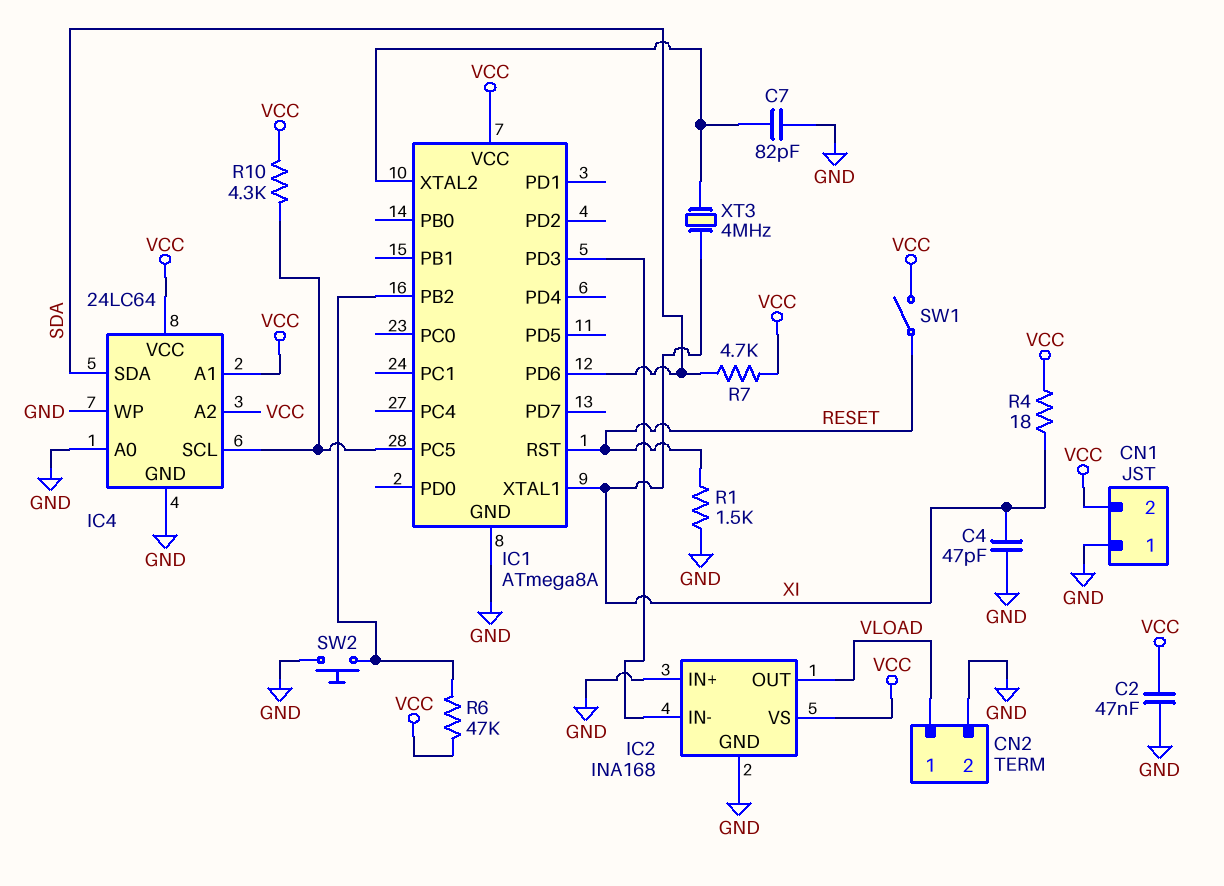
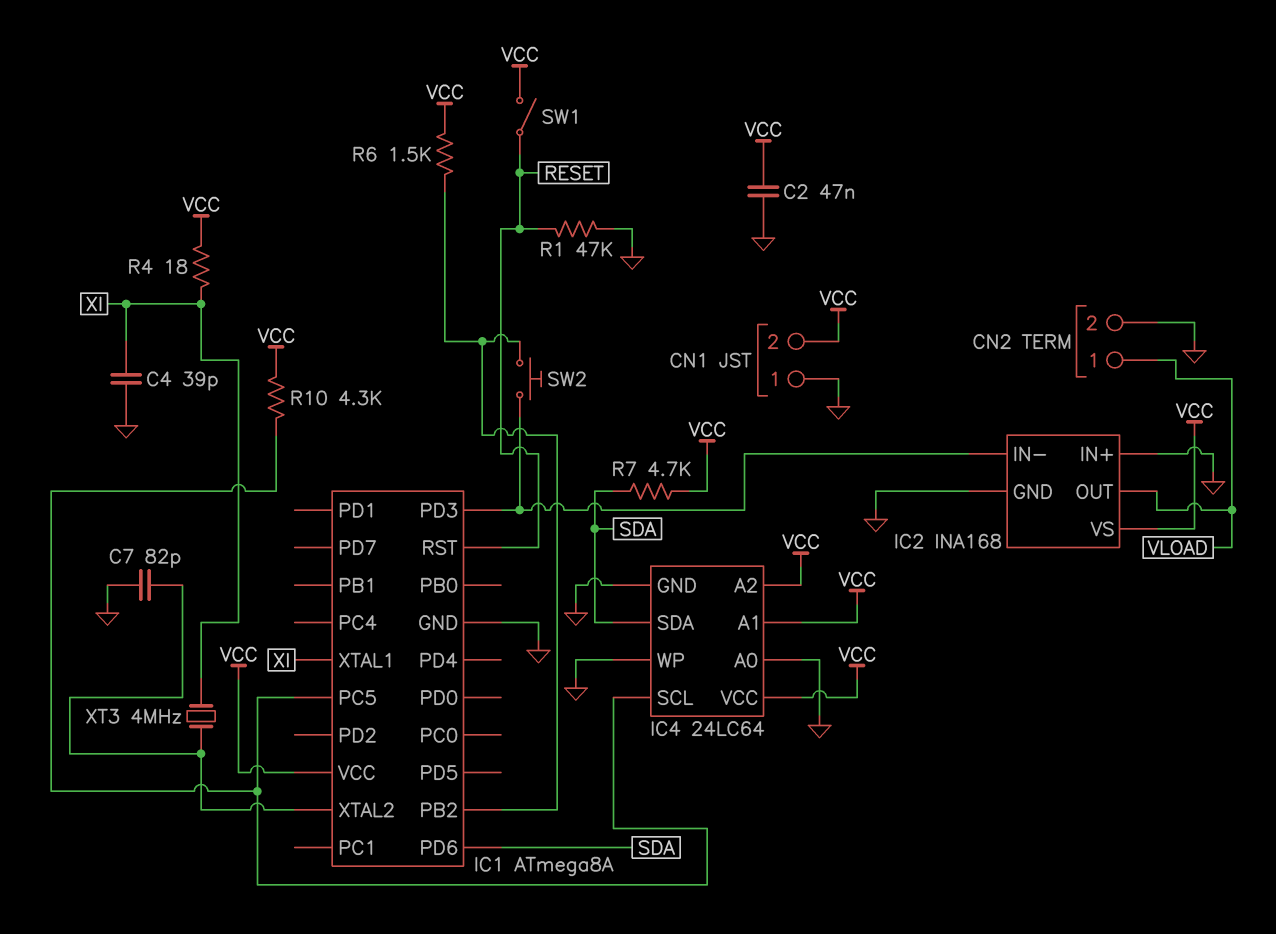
C4: 47pF (GND, XI) -> 39pF (GND, XI)
R1: 1.5k (GND, RESET) -> 47k (GND, RESET)
R6: 47k (IC1/PB2, VCC) -> 1.5k (IC1/PB2, VCC)
SW2: button (GND, IC1/PB2) -> button (IC1/PB2, IC1/PD3)

